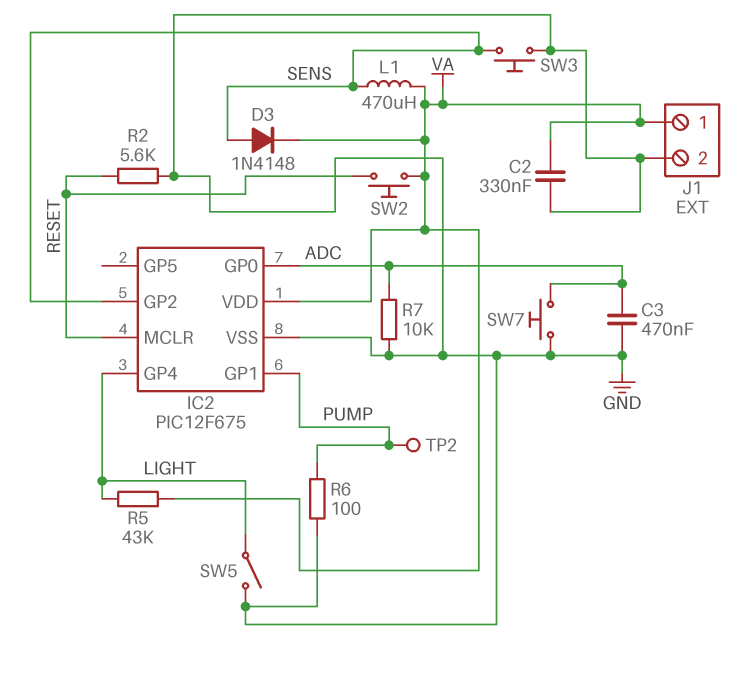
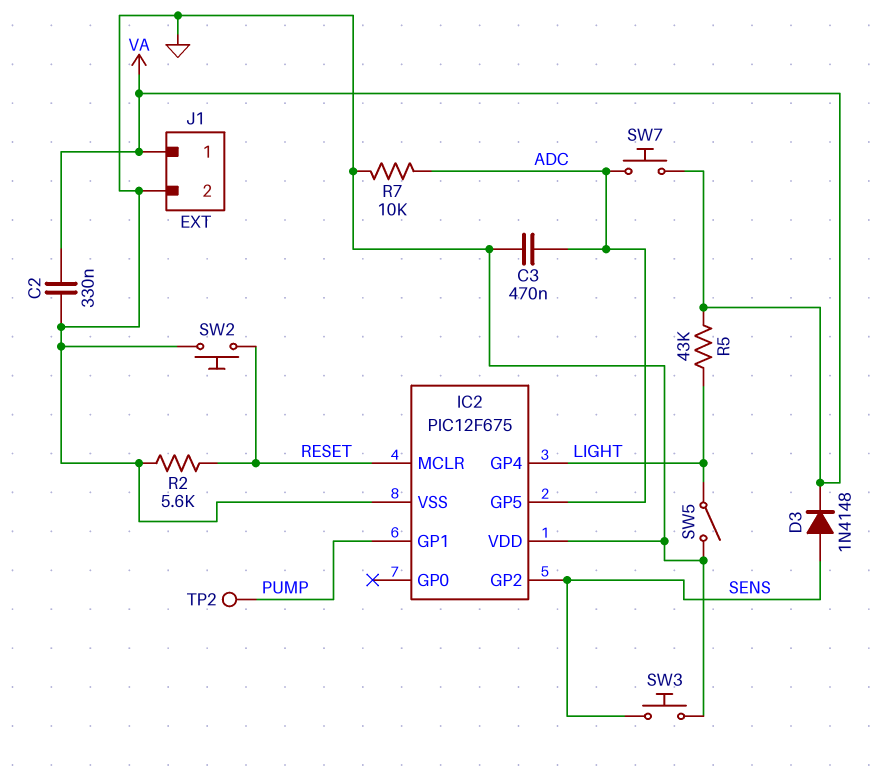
IC2 pin GP0: ADC -> none
IC2 pin GP5: none -> ADC
IC2 pin VDD: VA -> GND
L1: 470uH (SENS, VA) -> none
R6: 100 (GND, PUMP) -> none
SW2: button (RESET, VA) -> button (GND, RESET)
SW7: button (ADC, GND) -> button (ADC, VA)

